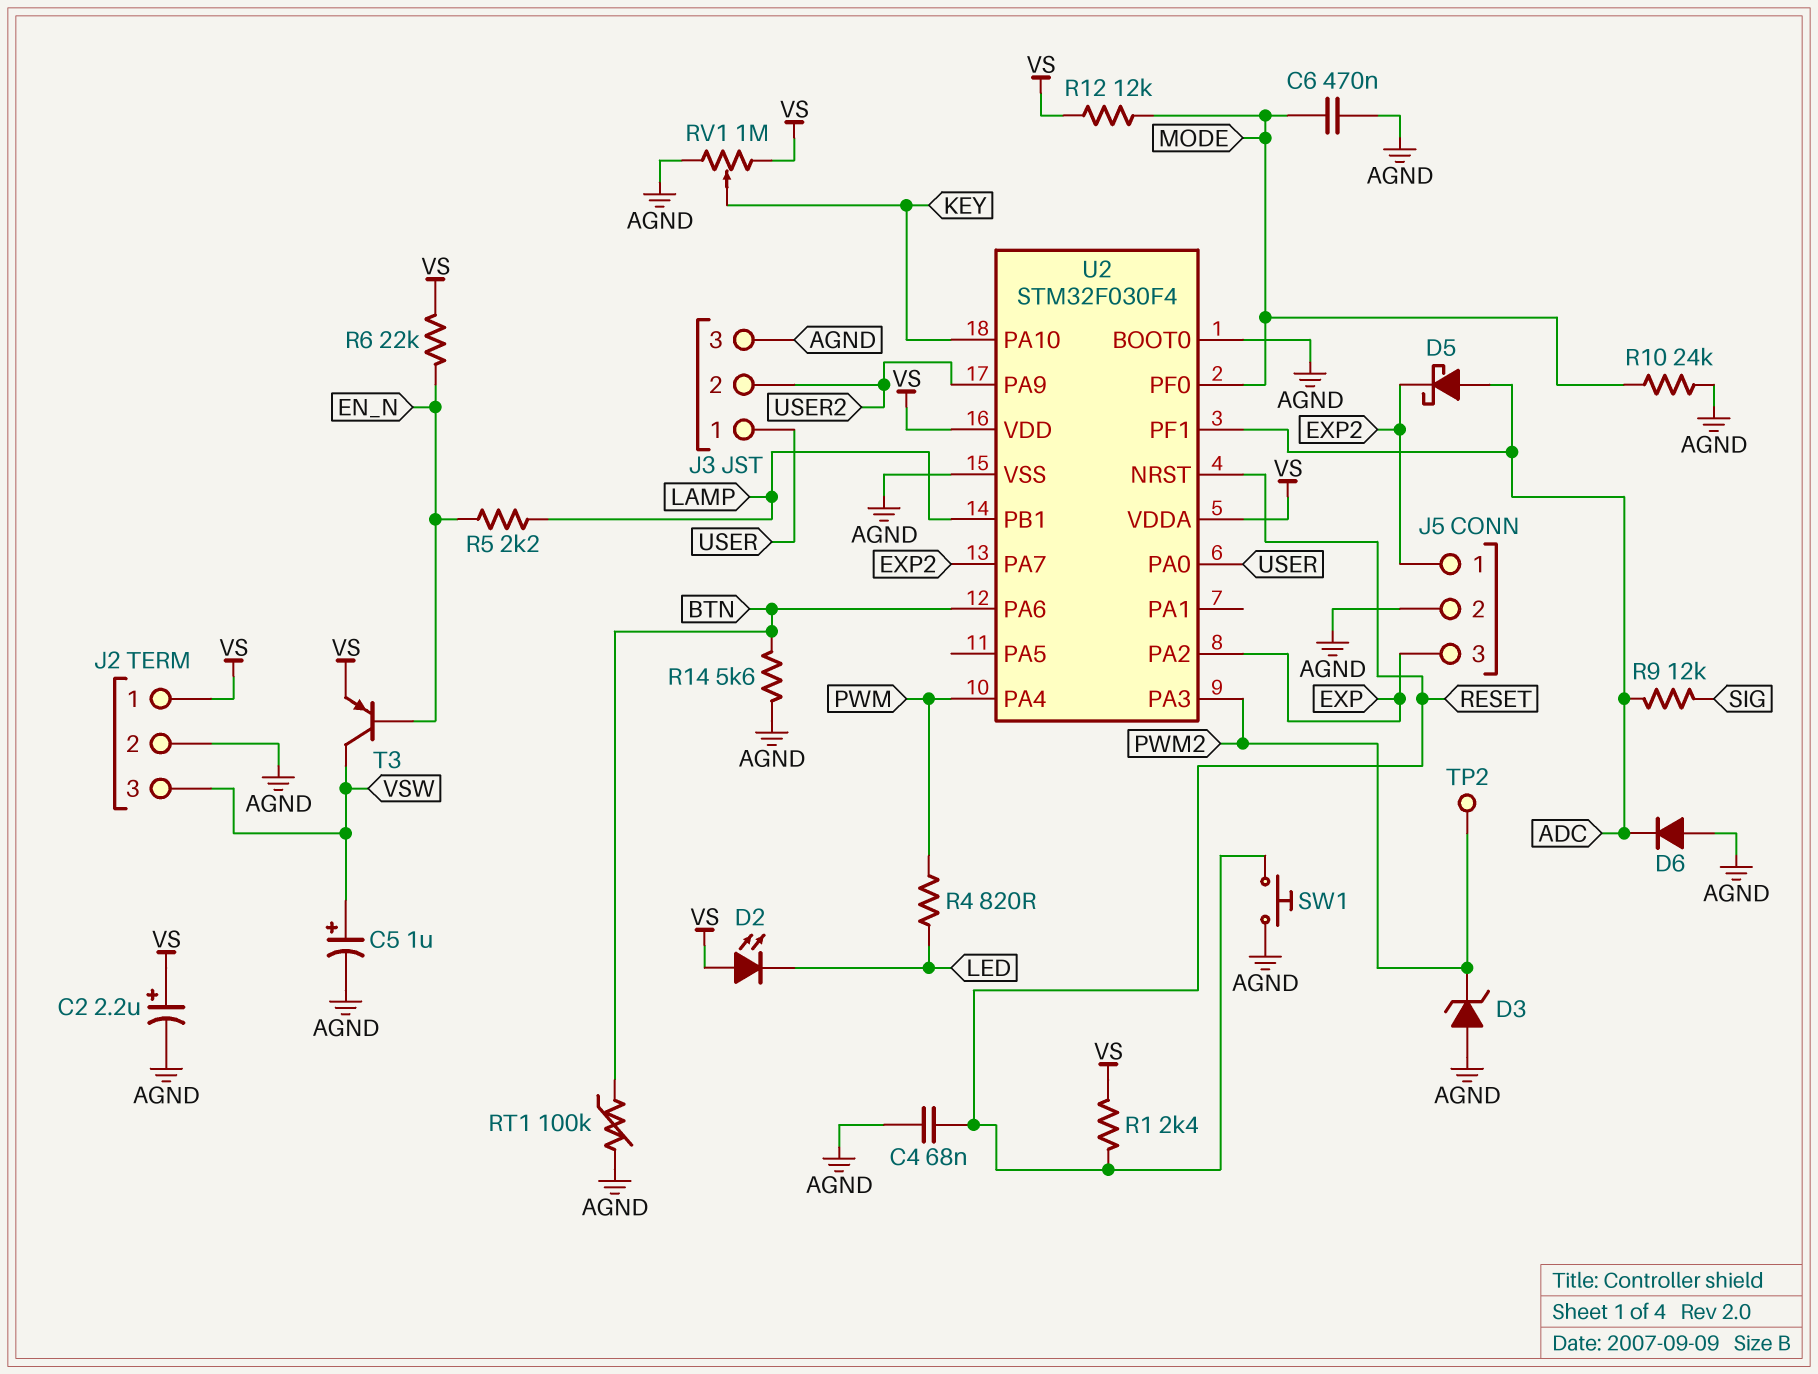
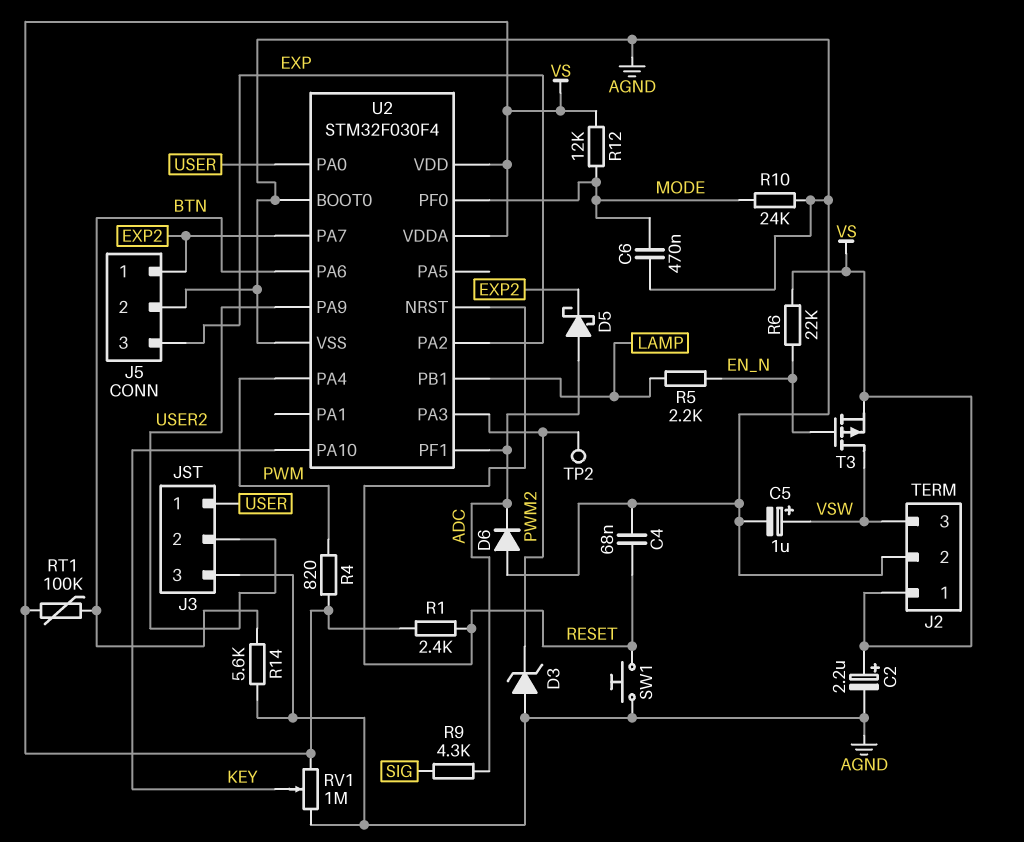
D2: LED (A VS, K LED) -> none
R4: 820 (LED, PWM) -> 820 (PWM, VS)
R9: 12k (ADC, SIG) -> 4.3k (ADC, SIG)
RT1: 100k (AGND, BTN) -> 100k (BTN, VS)
T3: PNP (B EN_N, C VSW, E VS) -> PMOS (G EN_N, D VSW, S VS)

